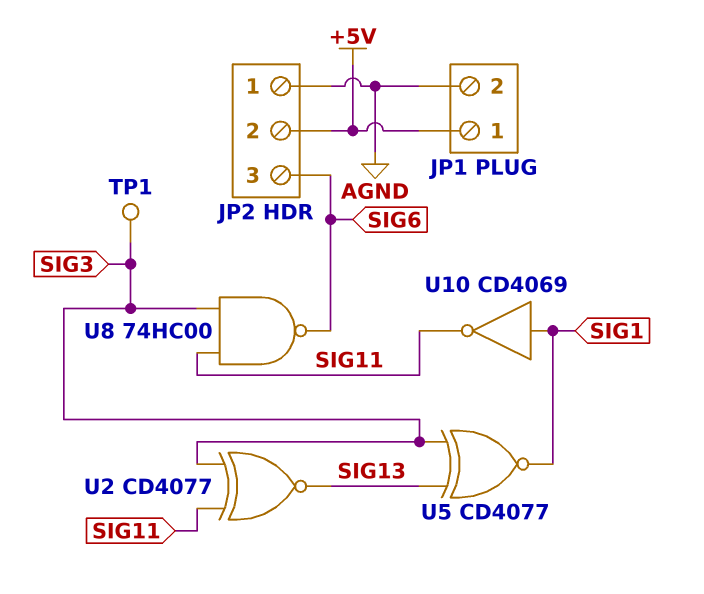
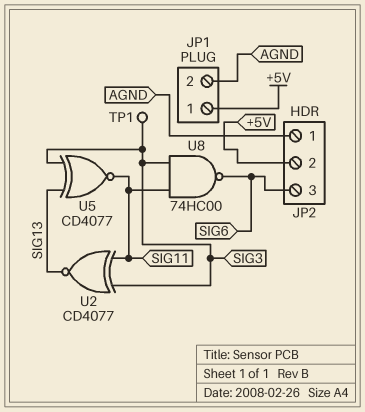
U5: XNOR CD4077 (in SIG3, in SIG13, out SIG1) -> XNOR CD4077 (in SIG3, in SIG13, out SIG11)
U10: NOT CD4069 (in SIG1, out SIG11) -> none

